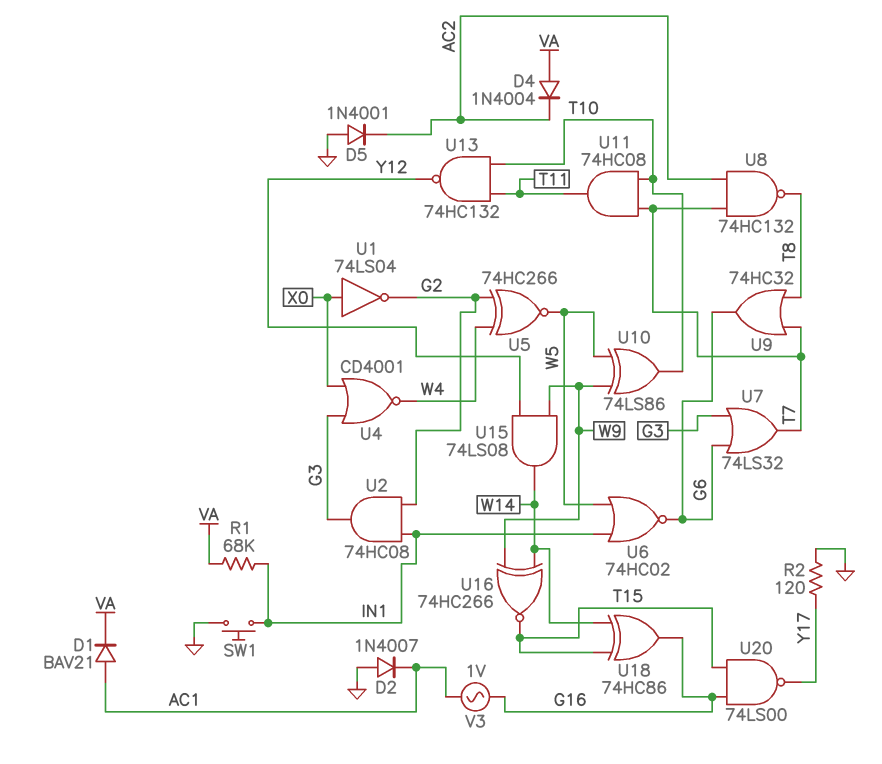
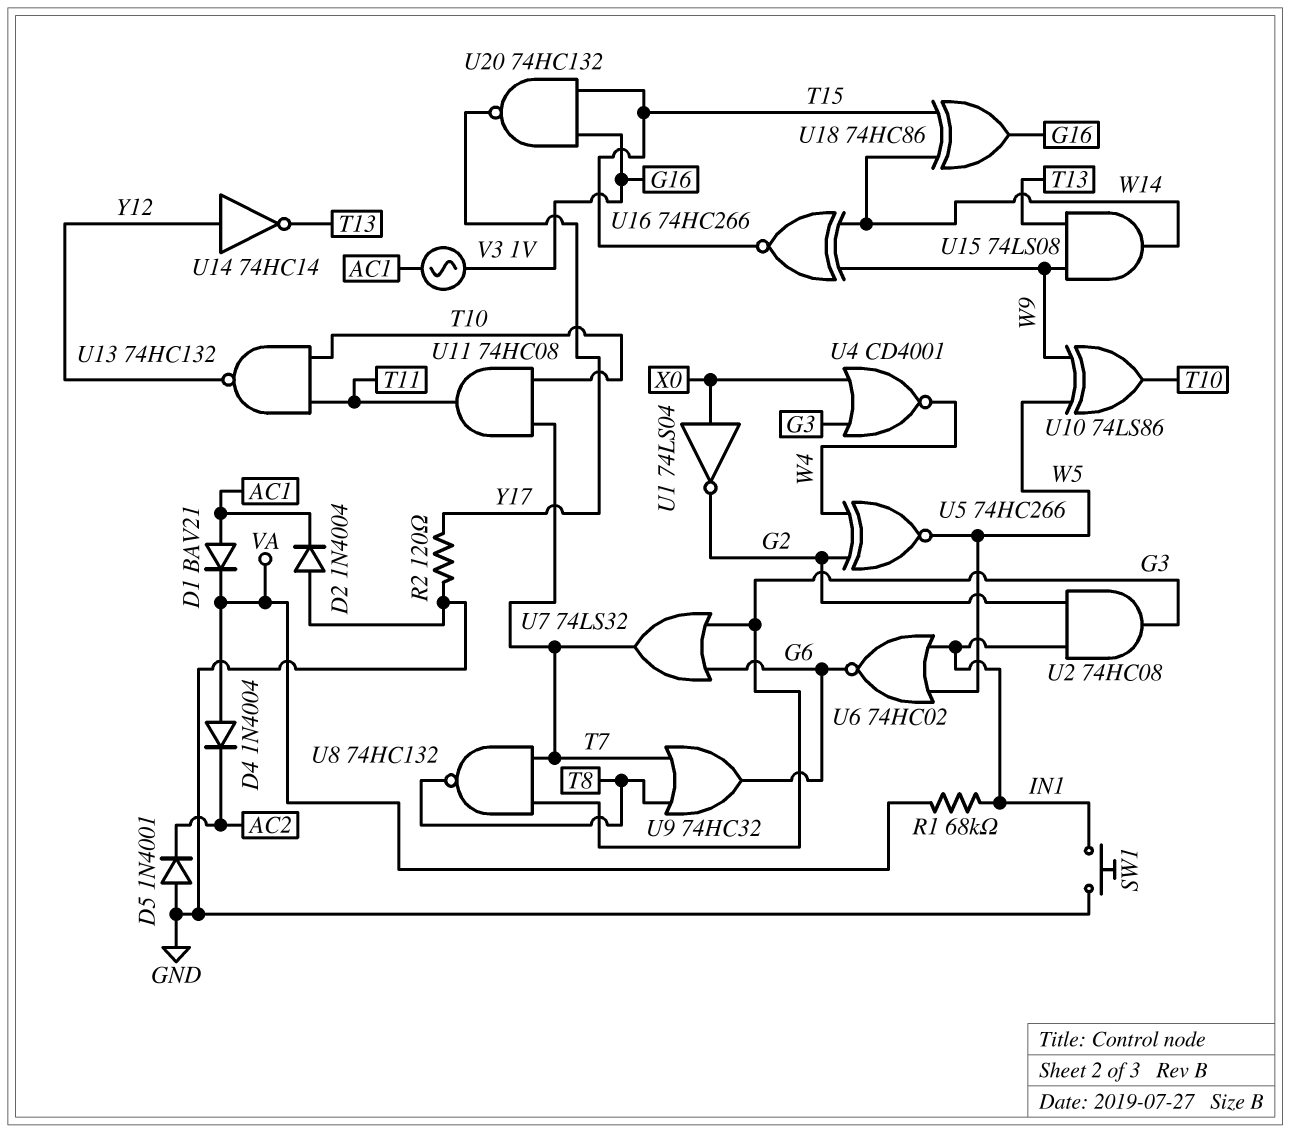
D2: diode 1N4007 (A GND, K AC1) -> diode 1N4004 (A GND, K AC1)
U8: NAND 74HC132 (in AC2, in T7, out T8) -> NAND 74HC132 (in G3, in T7, out T8)
U14: none -> NOT 74HC14 (in Y12, out T13)
U15: AND 74LS08 (in W9, in Y12, out W14) -> AND 74LS08 (in T13, in W9, out W14)
U20: NAND 74LS00 (in G16, in T15, out Y17) -> NAND 74HC132 (in G16, in T15, out Y17)

